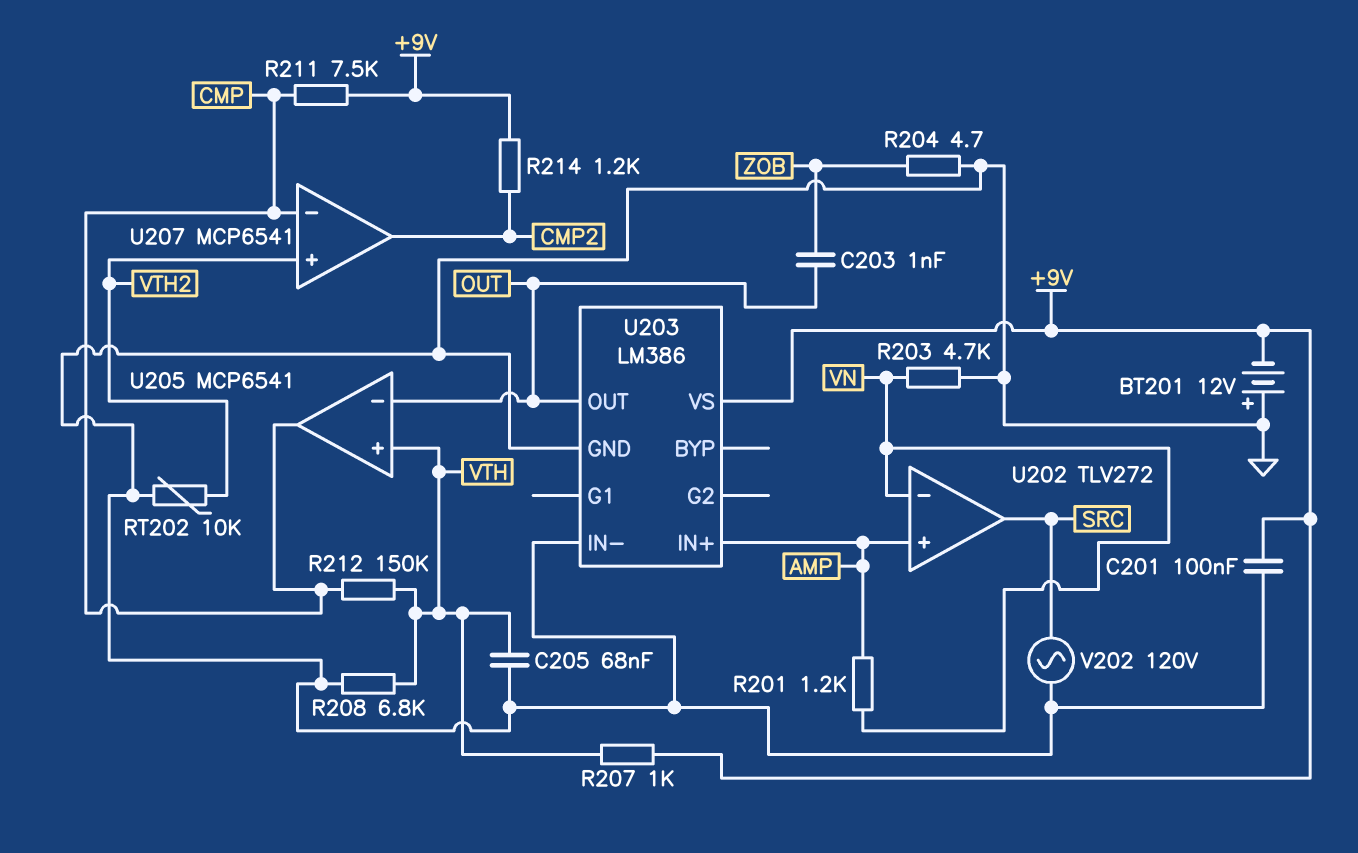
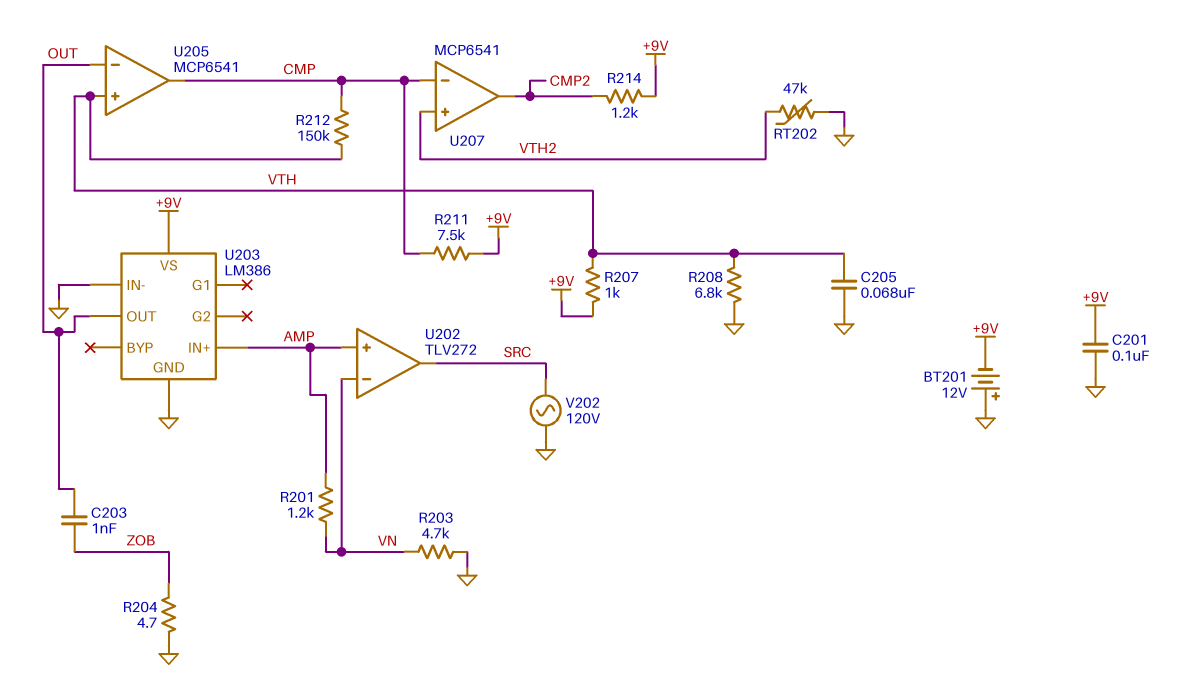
RT202: 10k (GND, VTH2) -> 47k (GND, VTH2)

